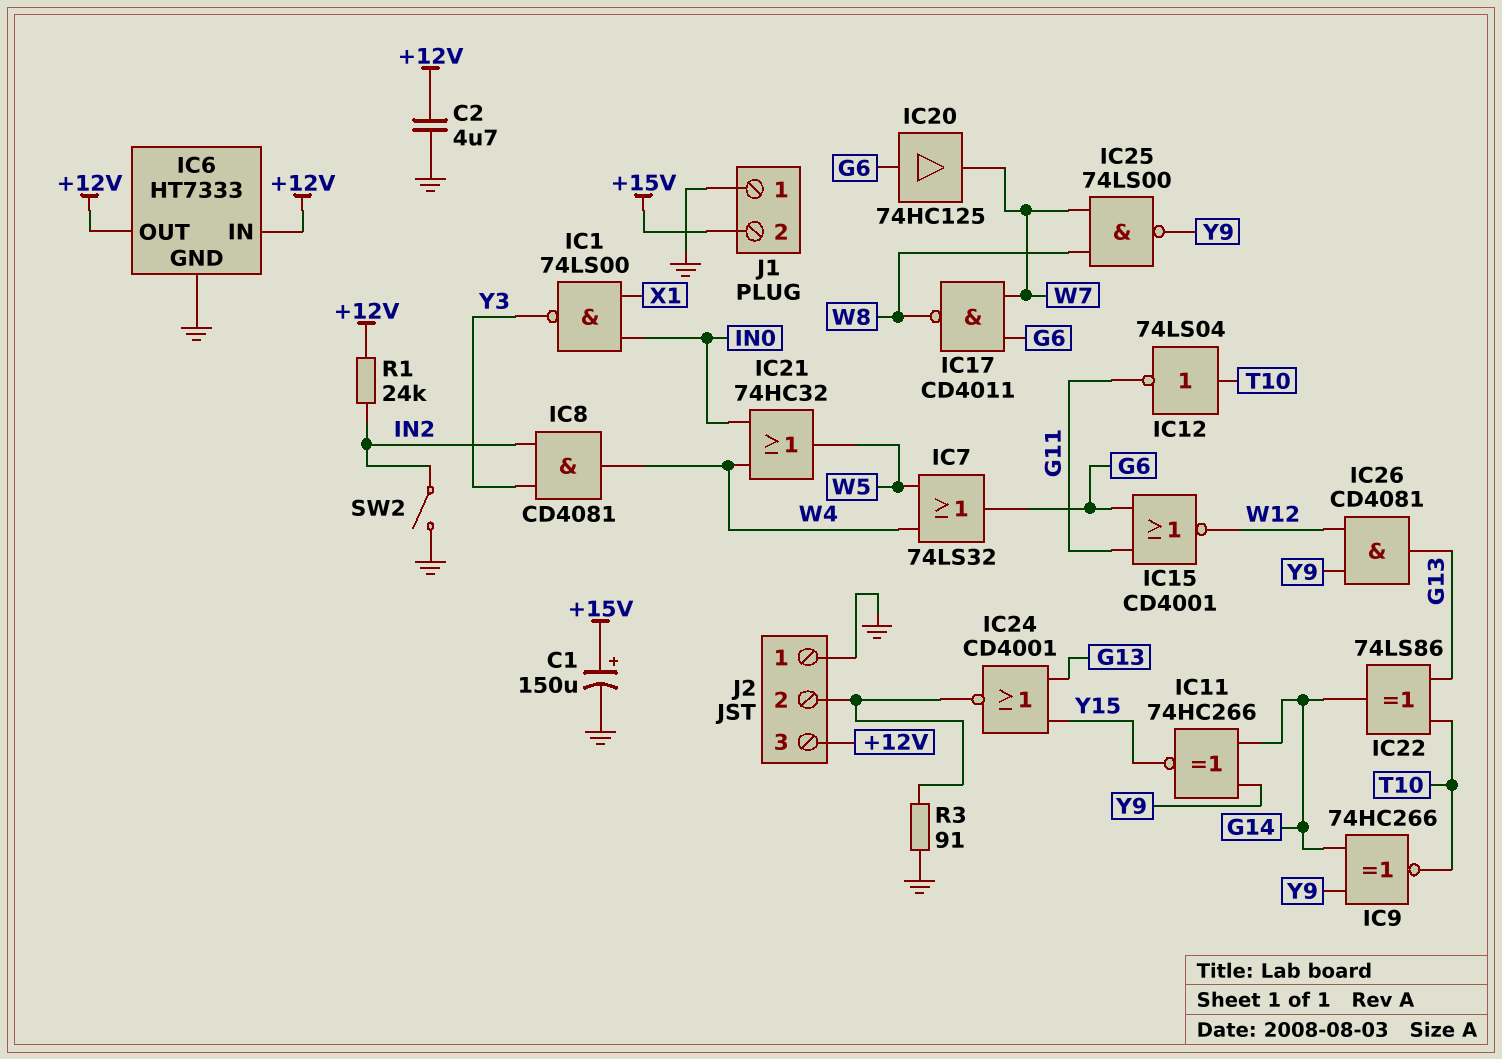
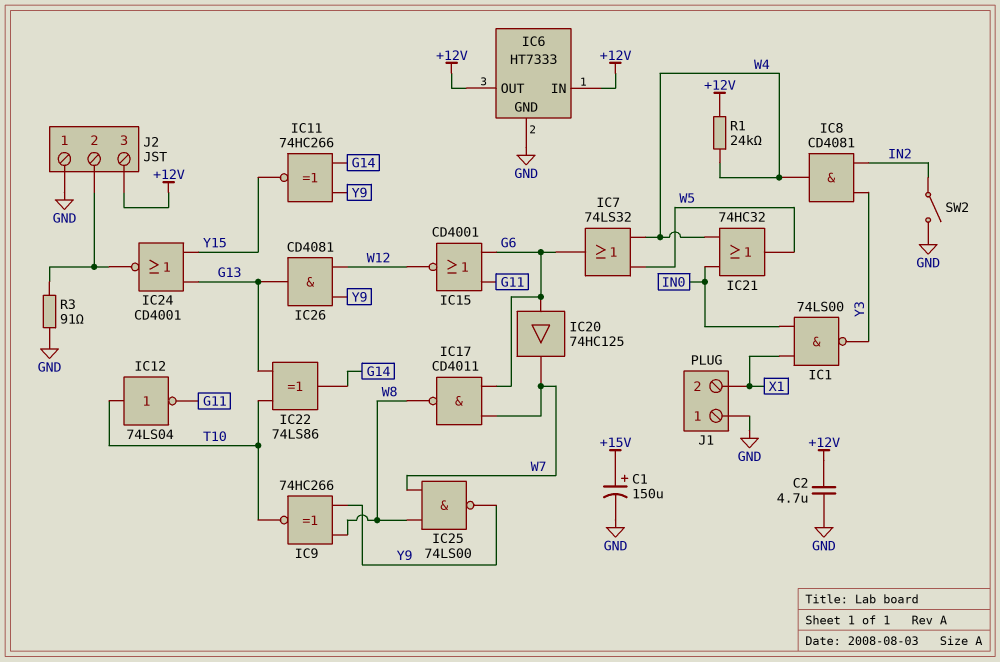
IC9: XNOR 74HC266 (in G14, in Y9, out T10) -> XNOR 74HC266 (in W8, in Y9, out T10)
J1 pin 2: +15V -> X1
R1: 24k (+12V, IN2) -> 24k (+12V, W4)

